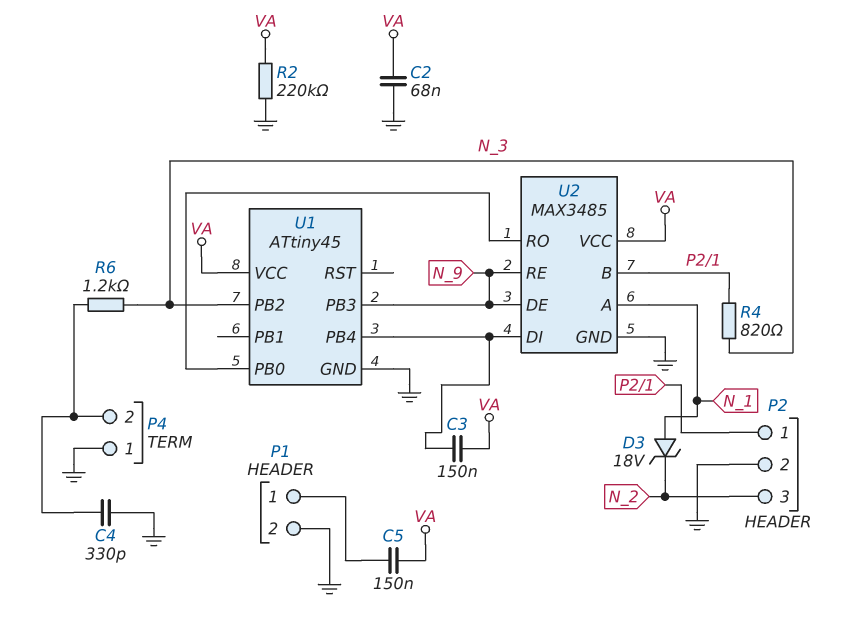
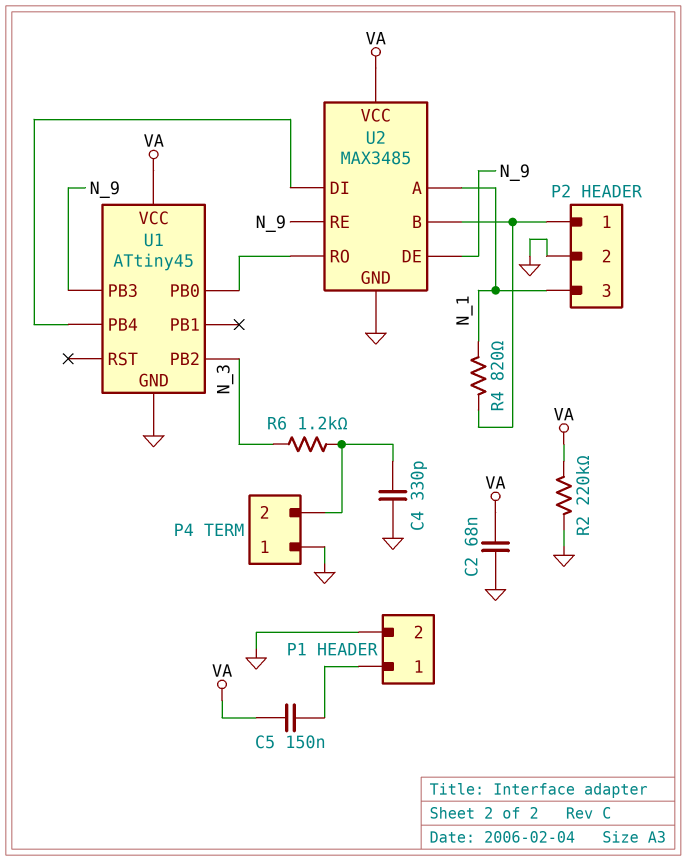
C3: 150nF (U1/PB4, VA) -> none
D3: zener 18V (A N_1, K N_2) -> none
P2 pin 3: N_2 -> N_1
R4: 820 (N_3, P2/1) -> 820 (N_1, P2/1)

